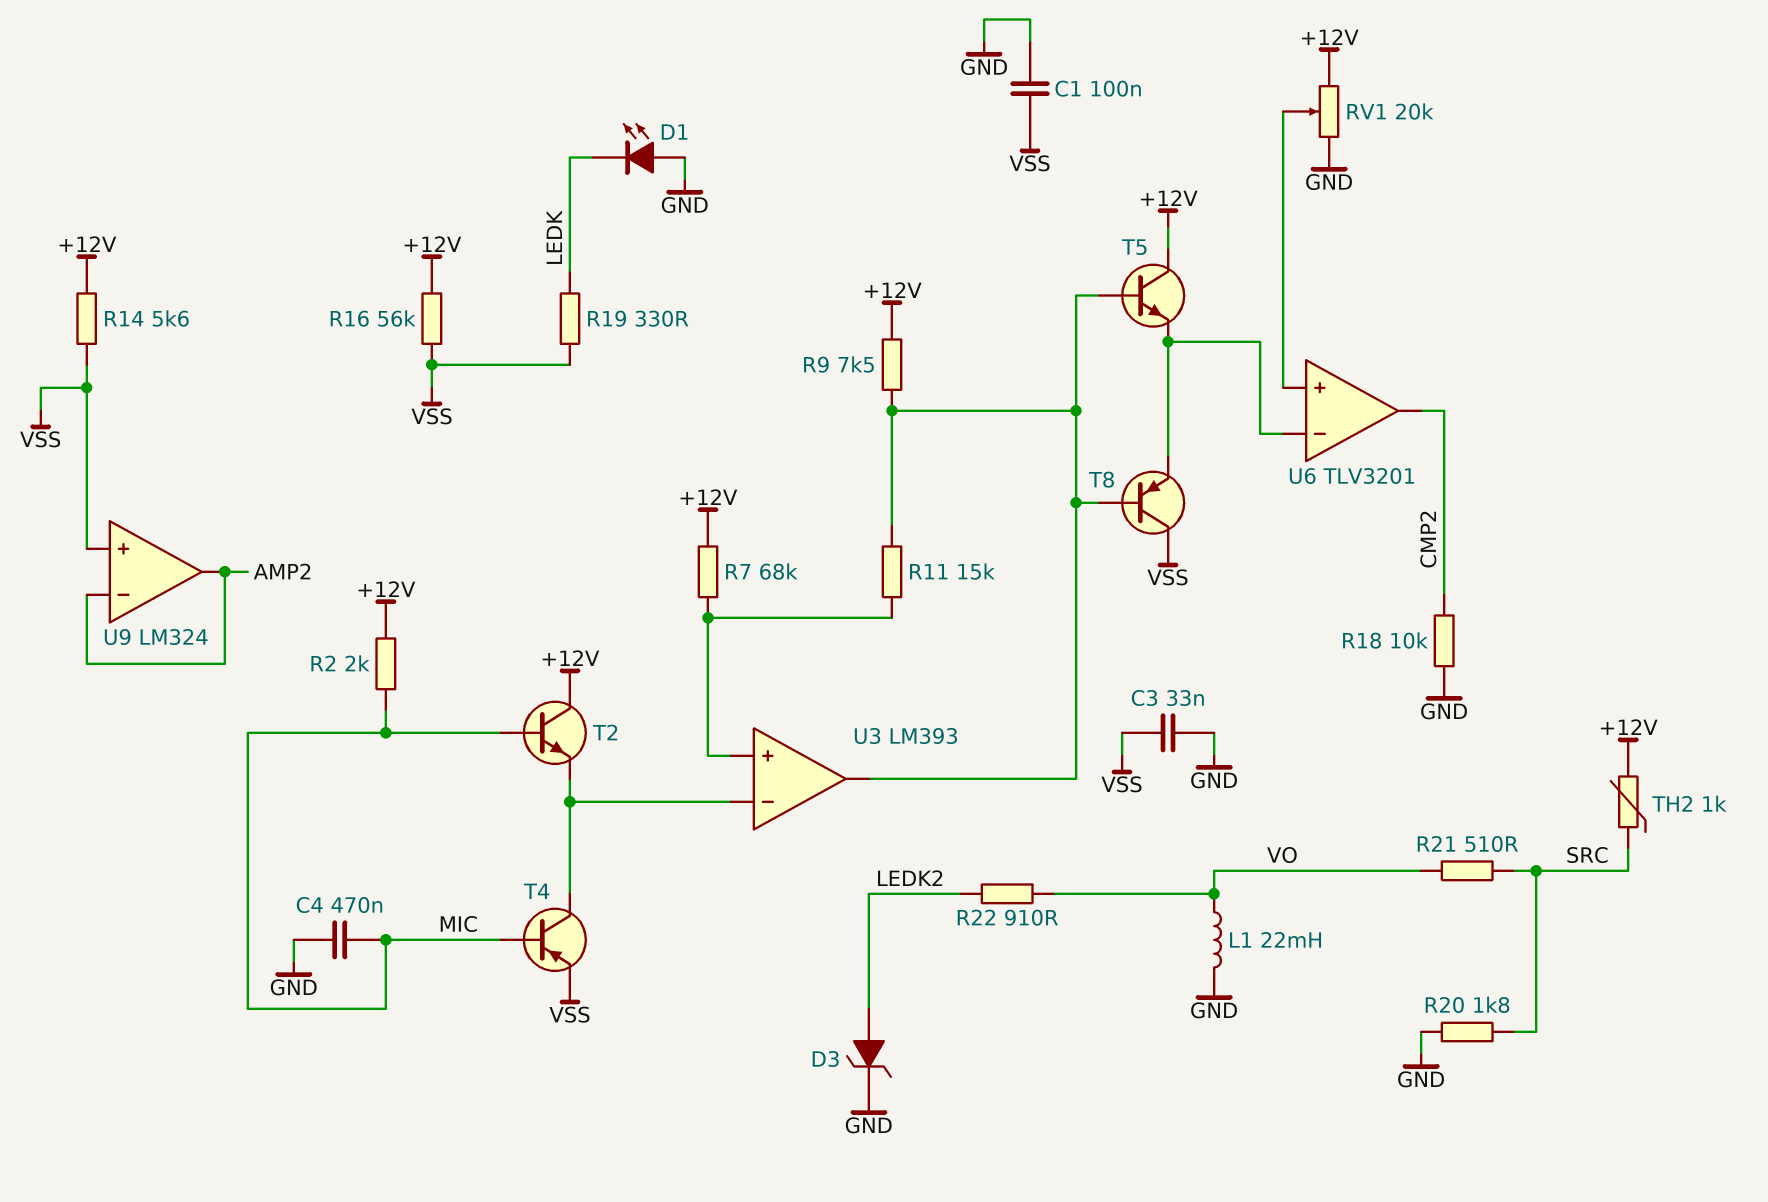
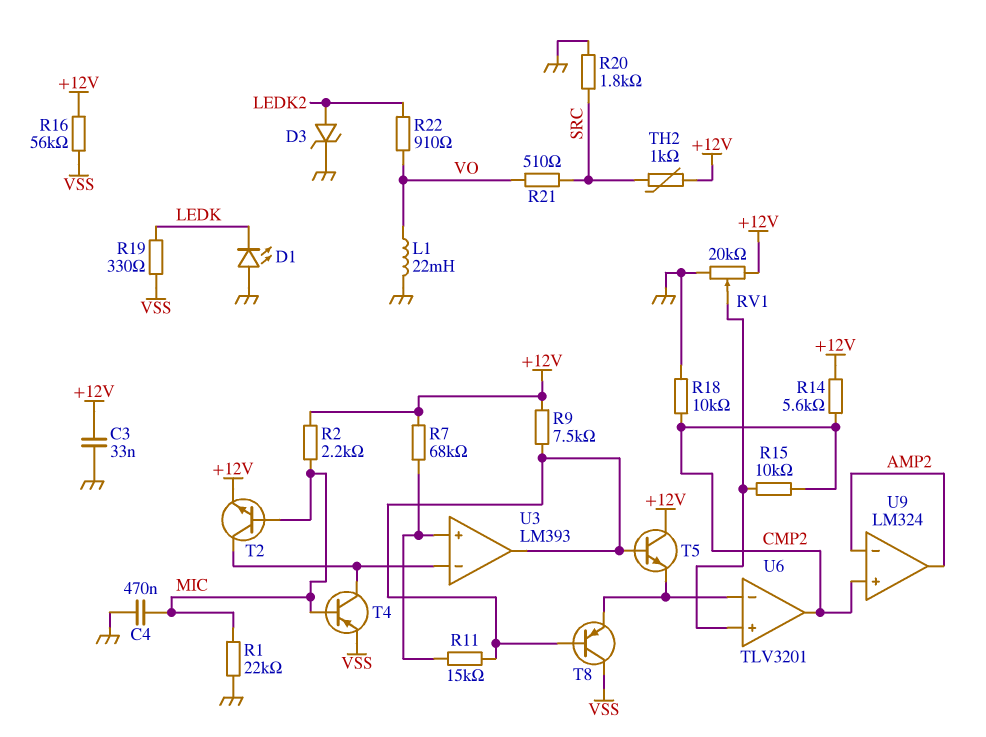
C1: 100nF (GND, VSS) -> none
C3: 33nF (GND, VSS) -> 33nF (+12V, GND)
R1: none -> 22k (GND, MIC)
R2: 2k (+12V, MIC) -> 2.2k (+12V, MIC)
R14: 5.6k (+12V, VSS) -> 5.6k (+12V, CMP2)
R15: none -> 10k (CMP2, U6/in+)
T2: NPN (B MIC, C +12V, E U3/in-) -> NPN (B MIC, C U3/in-, E +12V)
U9 pin in+: VSS -> CMP2

